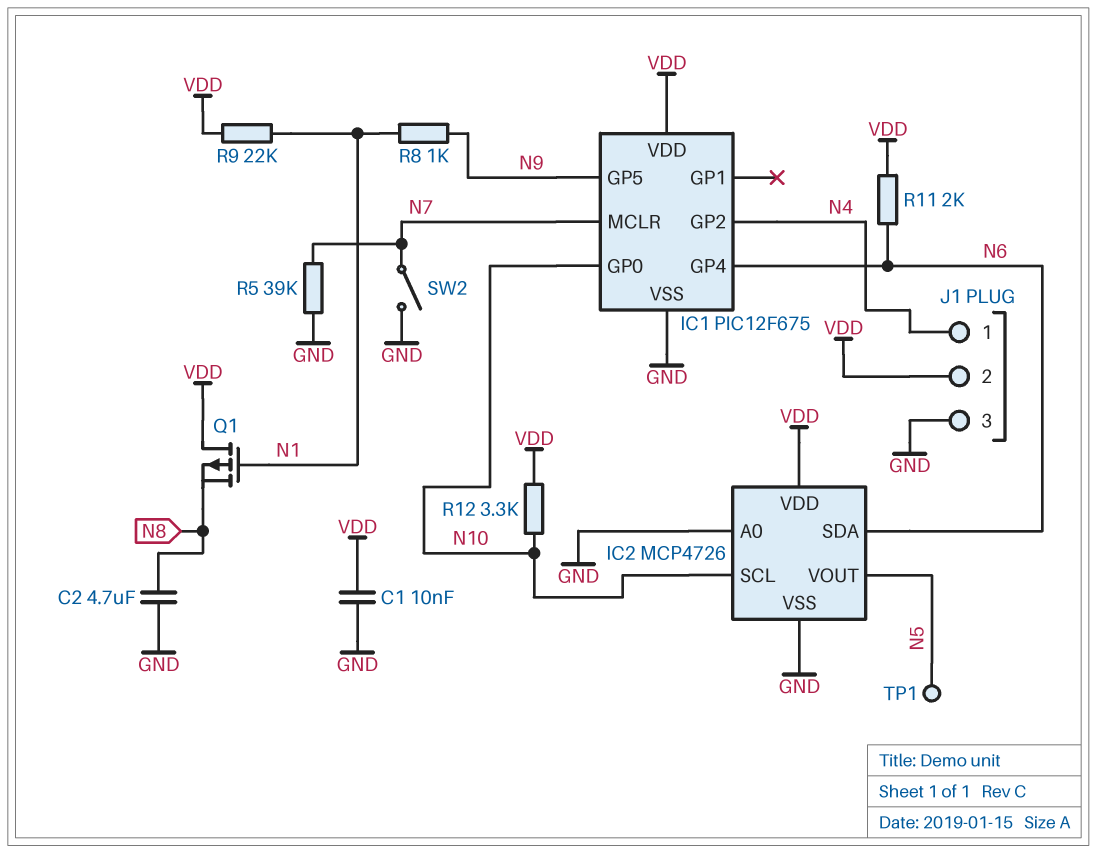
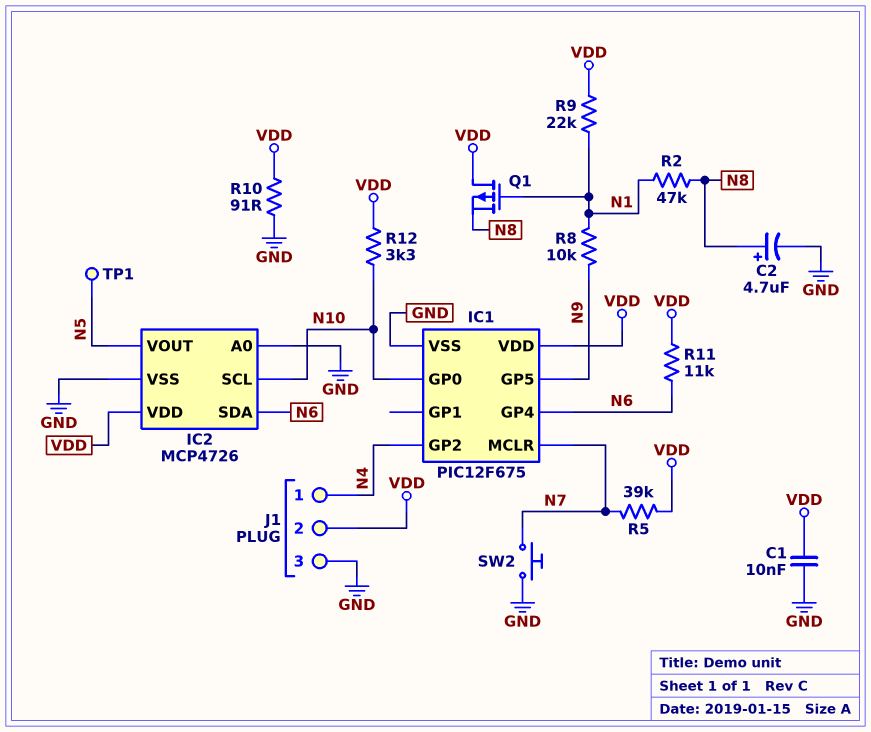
C2: 4.7uF (GND, N8) -> 4.7uF (plus N8, minus GND)
R2: none -> 47k (N1, N8)
R5: 39k (GND, N7) -> 39k (N7, VDD)
R8: 1k (N1, N9) -> 10k (N1, N9)
R10: none -> 91 (GND, VDD)
R11: 2k (N6, VDD) -> 11k (N6, VDD)
SW2: switch (GND, N7) -> button (GND, N7)

